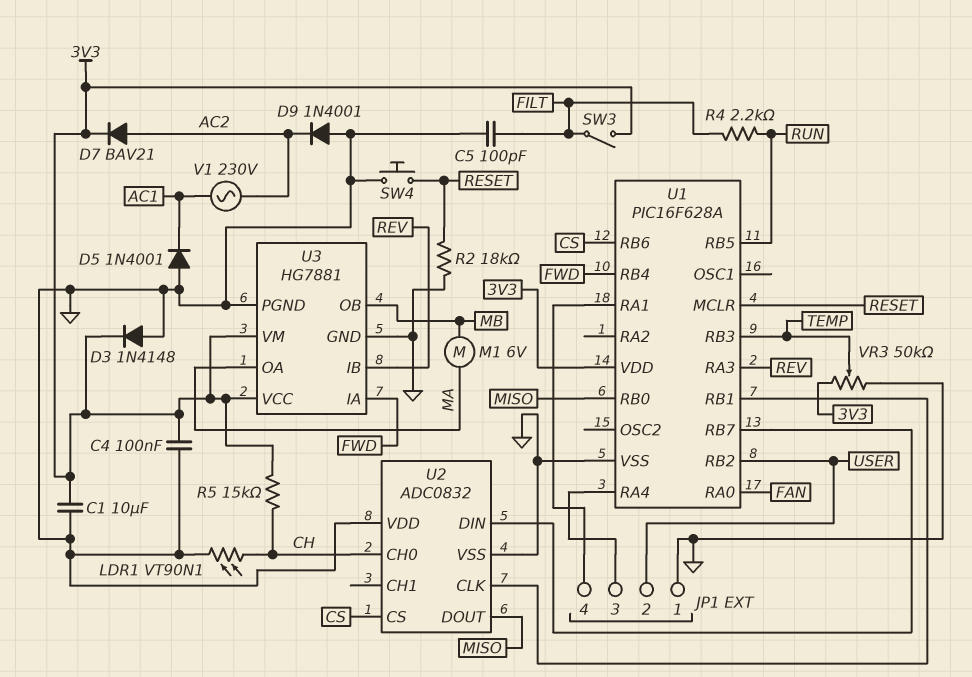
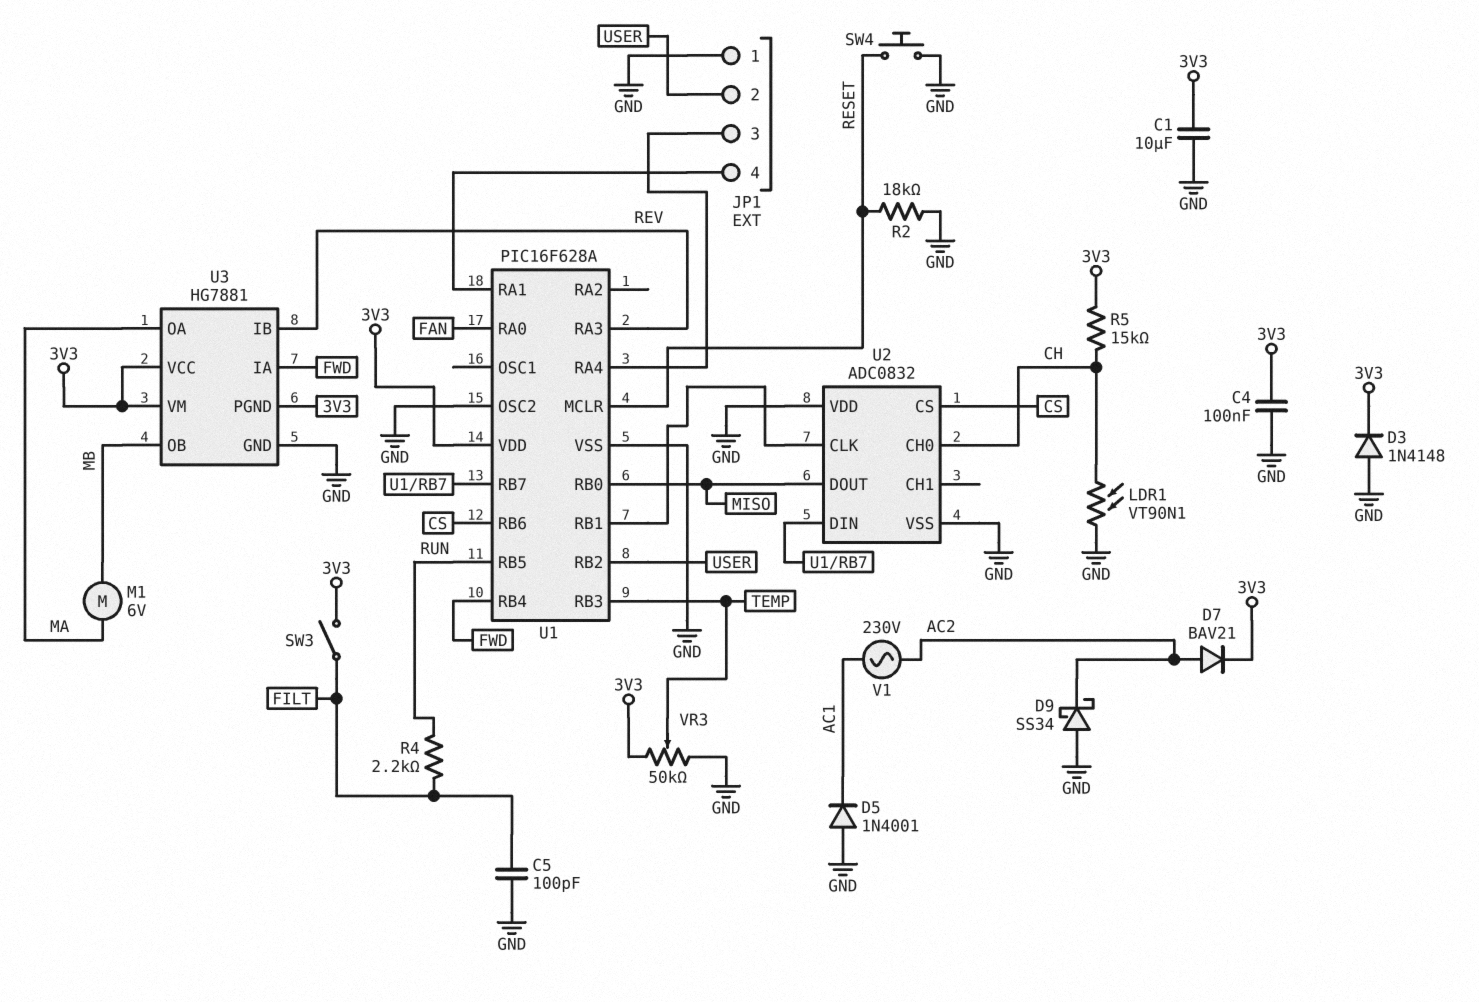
D9: diode 1N4001 (A GND, K AC2) -> schottky SS34 (A GND, K AC2)
U1 pin OSC2: none -> GND
U3 pin PGND: GND -> 3V3

